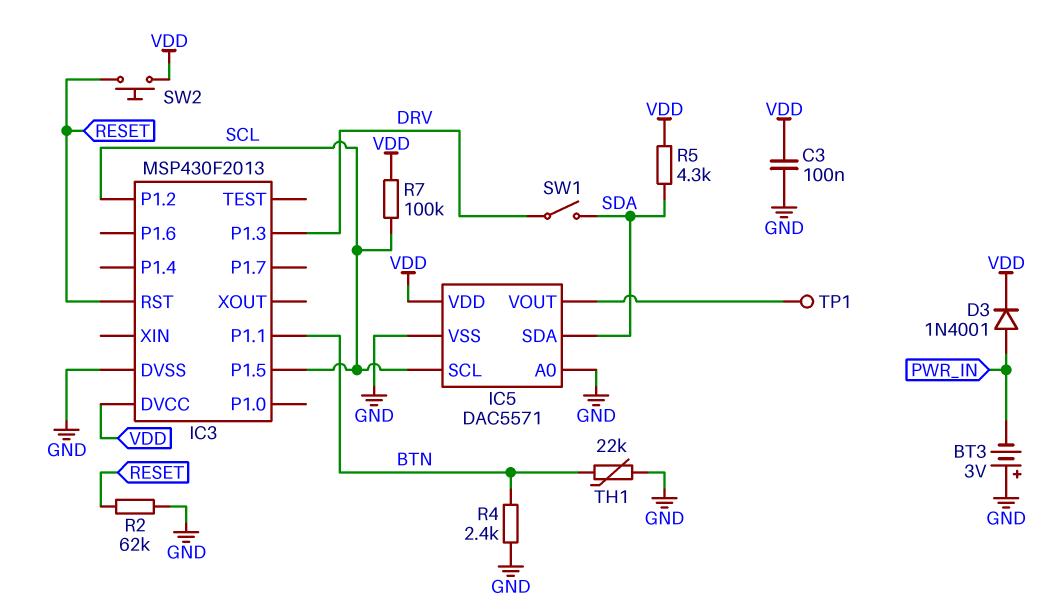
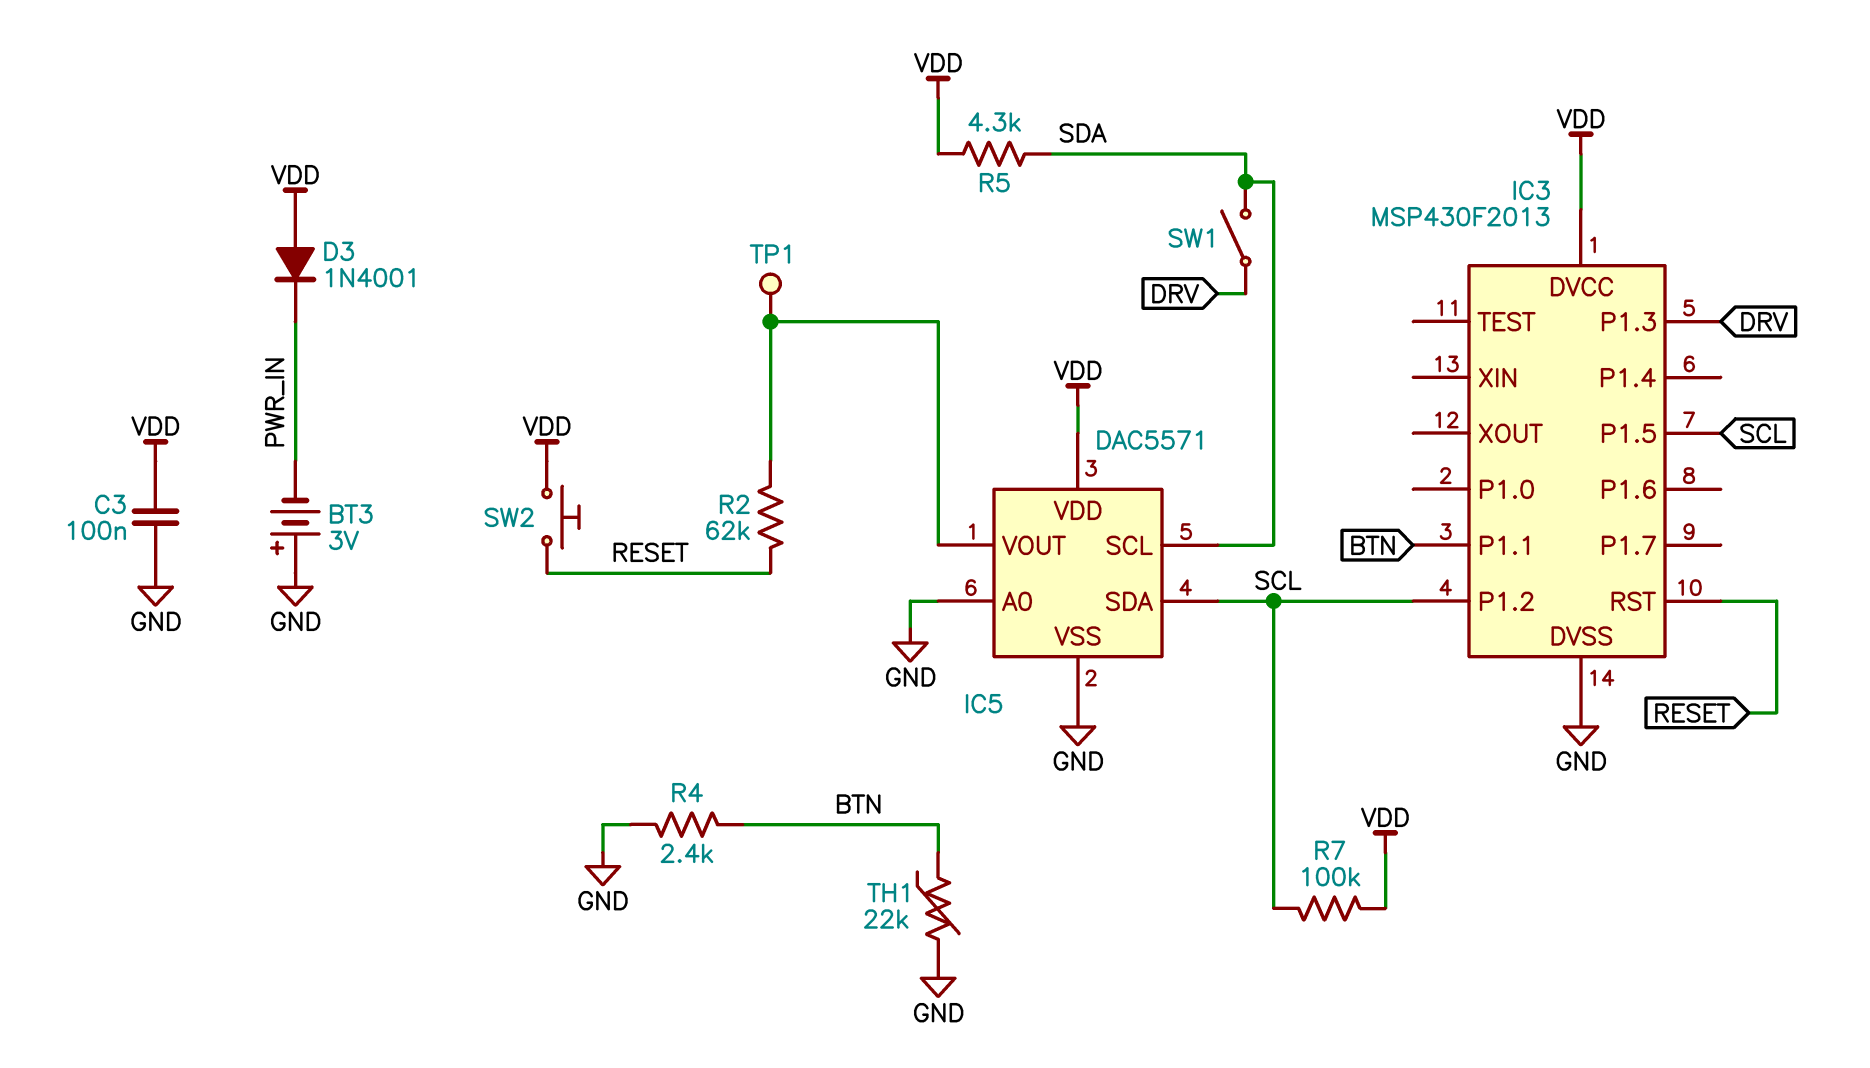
D3: diode 1N4001 (A PWR_IN, K VDD) -> diode 1N4001 (A VDD, K PWR_IN)
IC5 pin SCL: SCL -> SDA
IC5 pin SDA: SDA -> SCL
R2: 62k (GND, RESET) -> 62k (IC5/VOUT, RESET)

